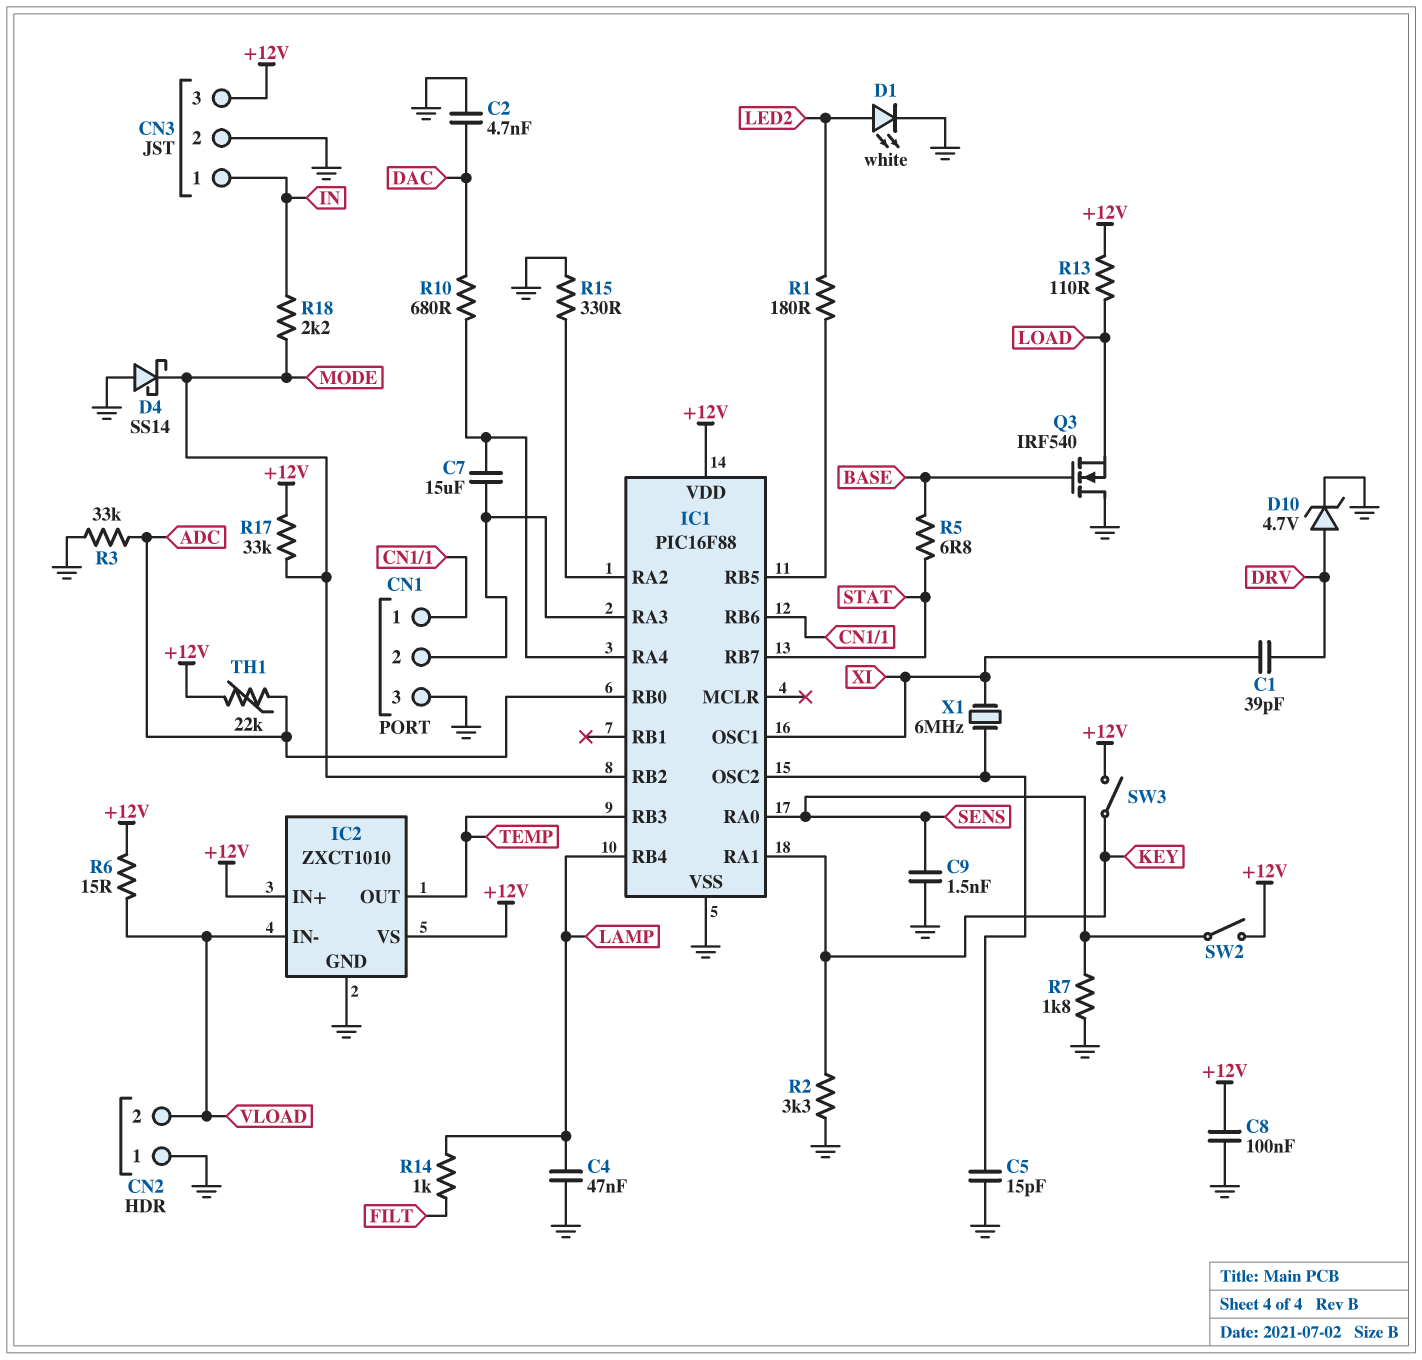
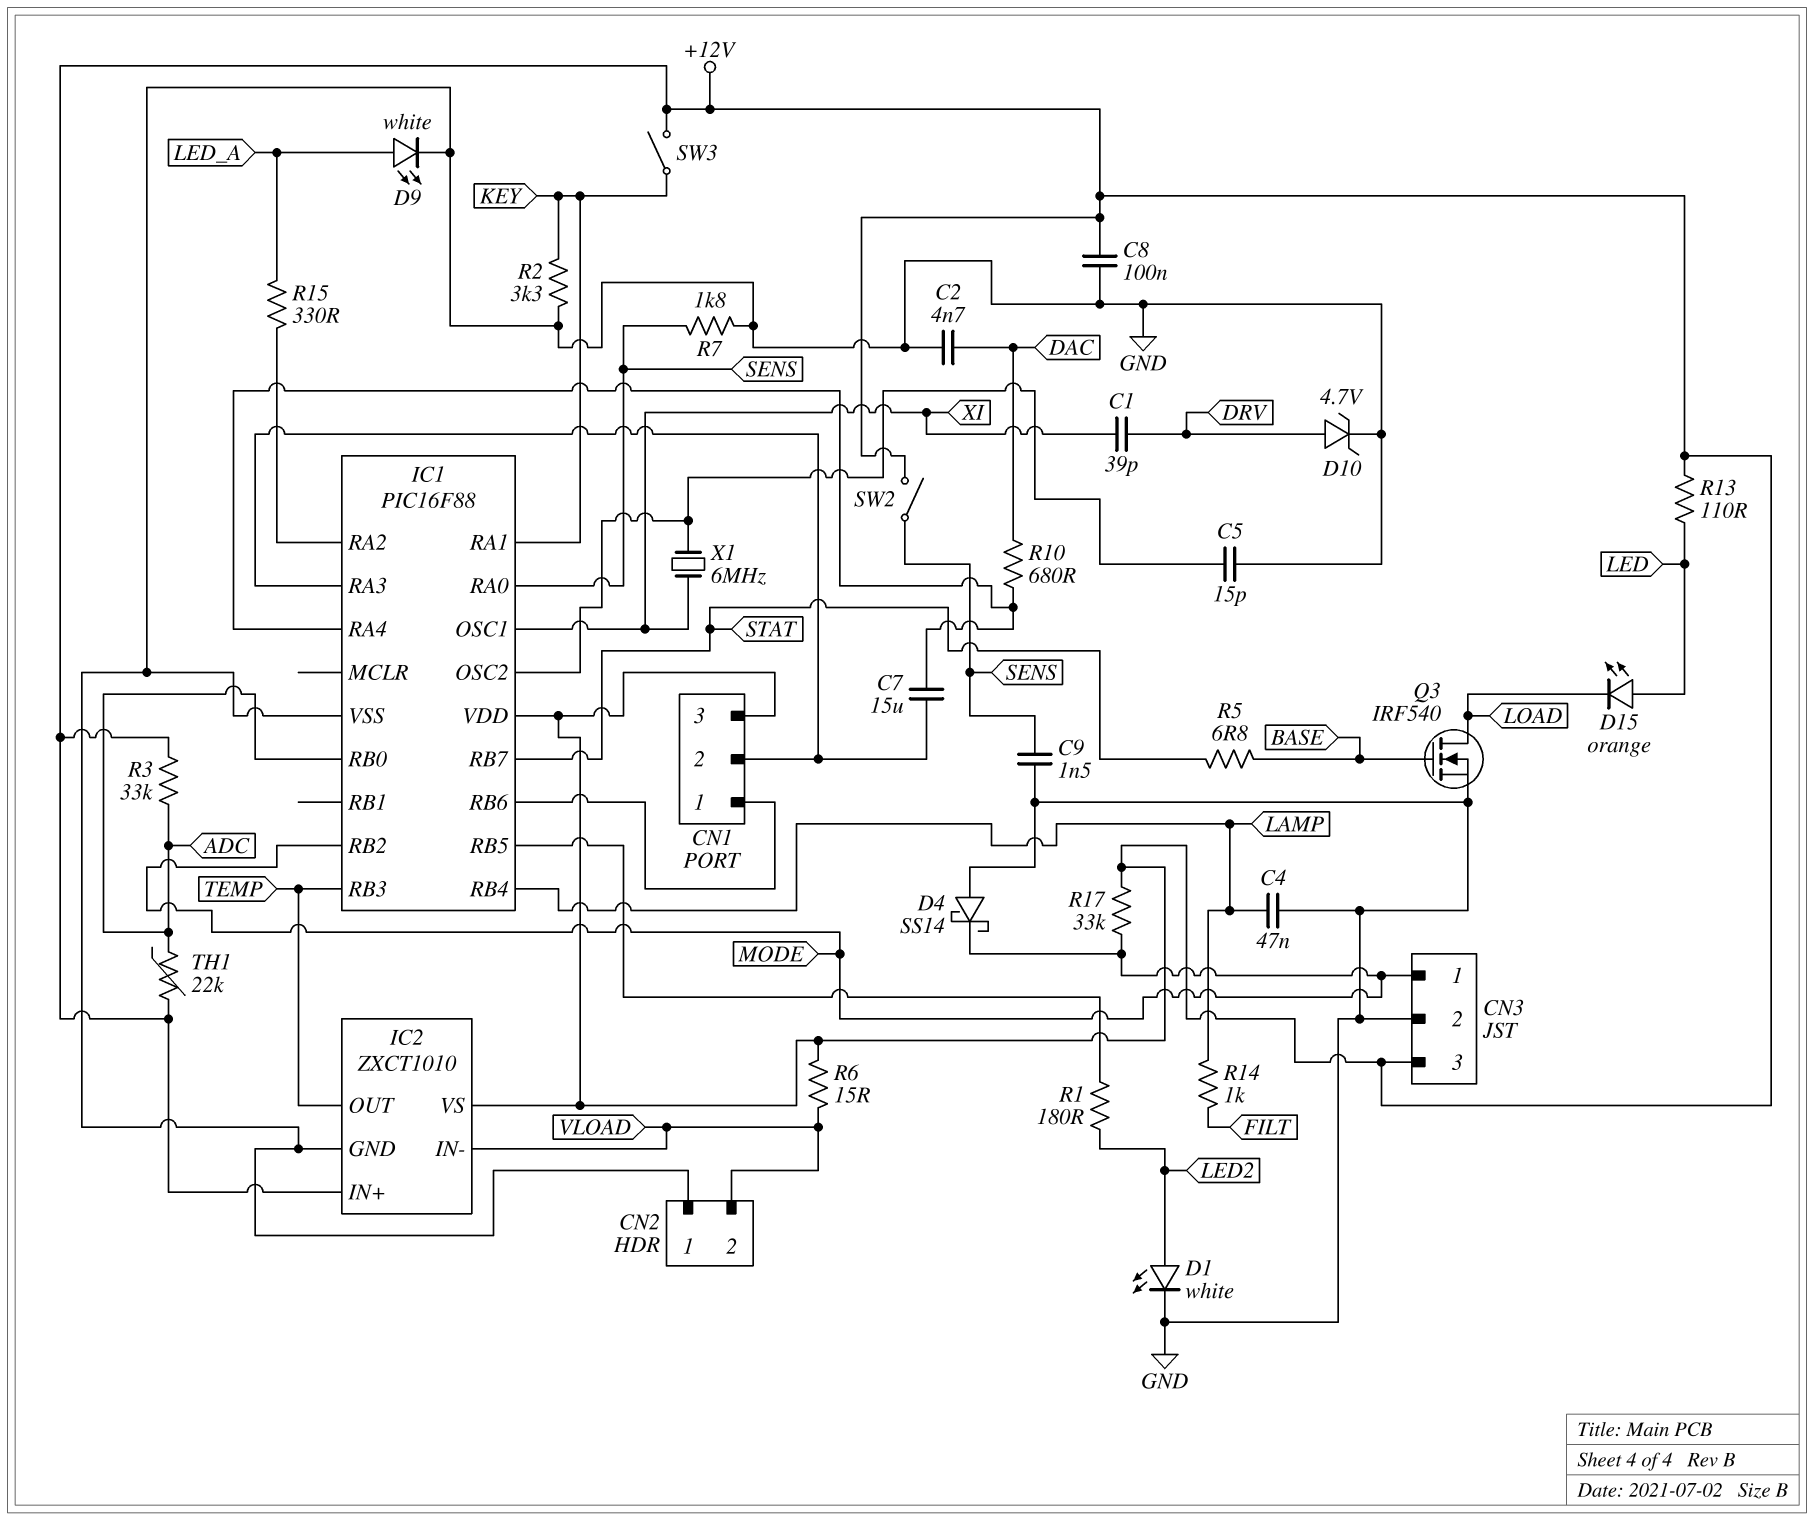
CN1 pin 3: GND -> +12V
CN3 pin 1: IN -> MODE
D9: none -> LED white (A LED_A, K GND)
D15: none -> LED orange (A LED, K LOAD)
Q3: NMOS IRF540 (G BASE, D GND, S LOAD) -> NMOS IRF540 (G BASE, D LOAD, S GND)
R3: 33k (ADC, GND) -> 33k (+12V, ADC)
R13: 110 (+12V, LOAD) -> 110 (+12V, LED)
R15: 330 (GND, IC1/RA2) -> 330 (IC1/RA2, LED_A)
R18: 2.2k (IN, MODE) -> none

